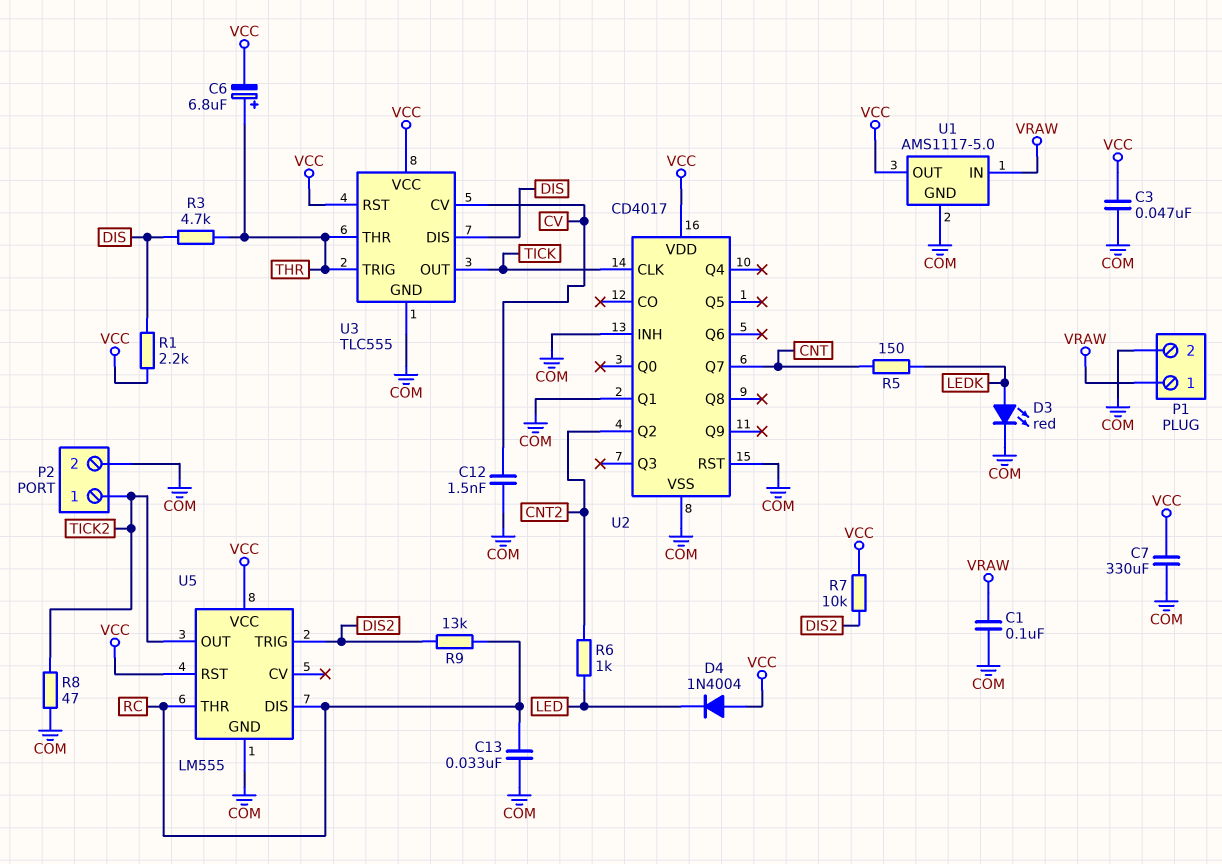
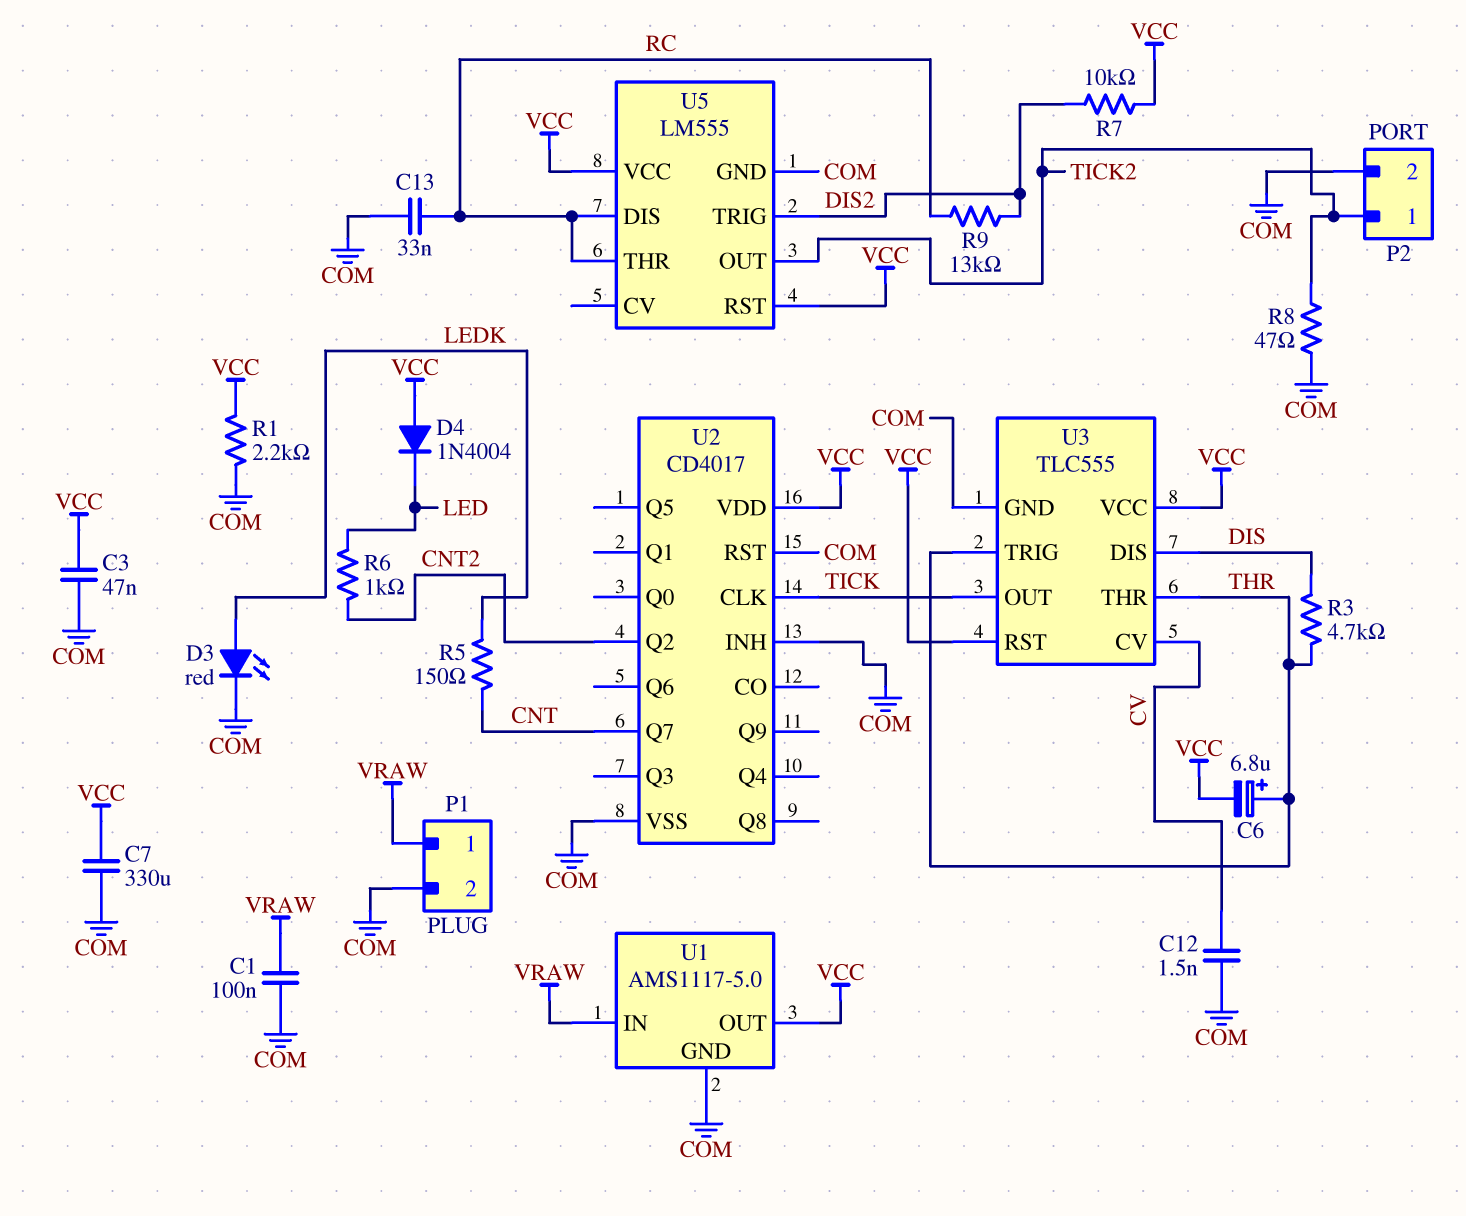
R1: 2.2k (DIS, VCC) -> 2.2k (COM, VCC)
U2 pin Q1: COM -> none

